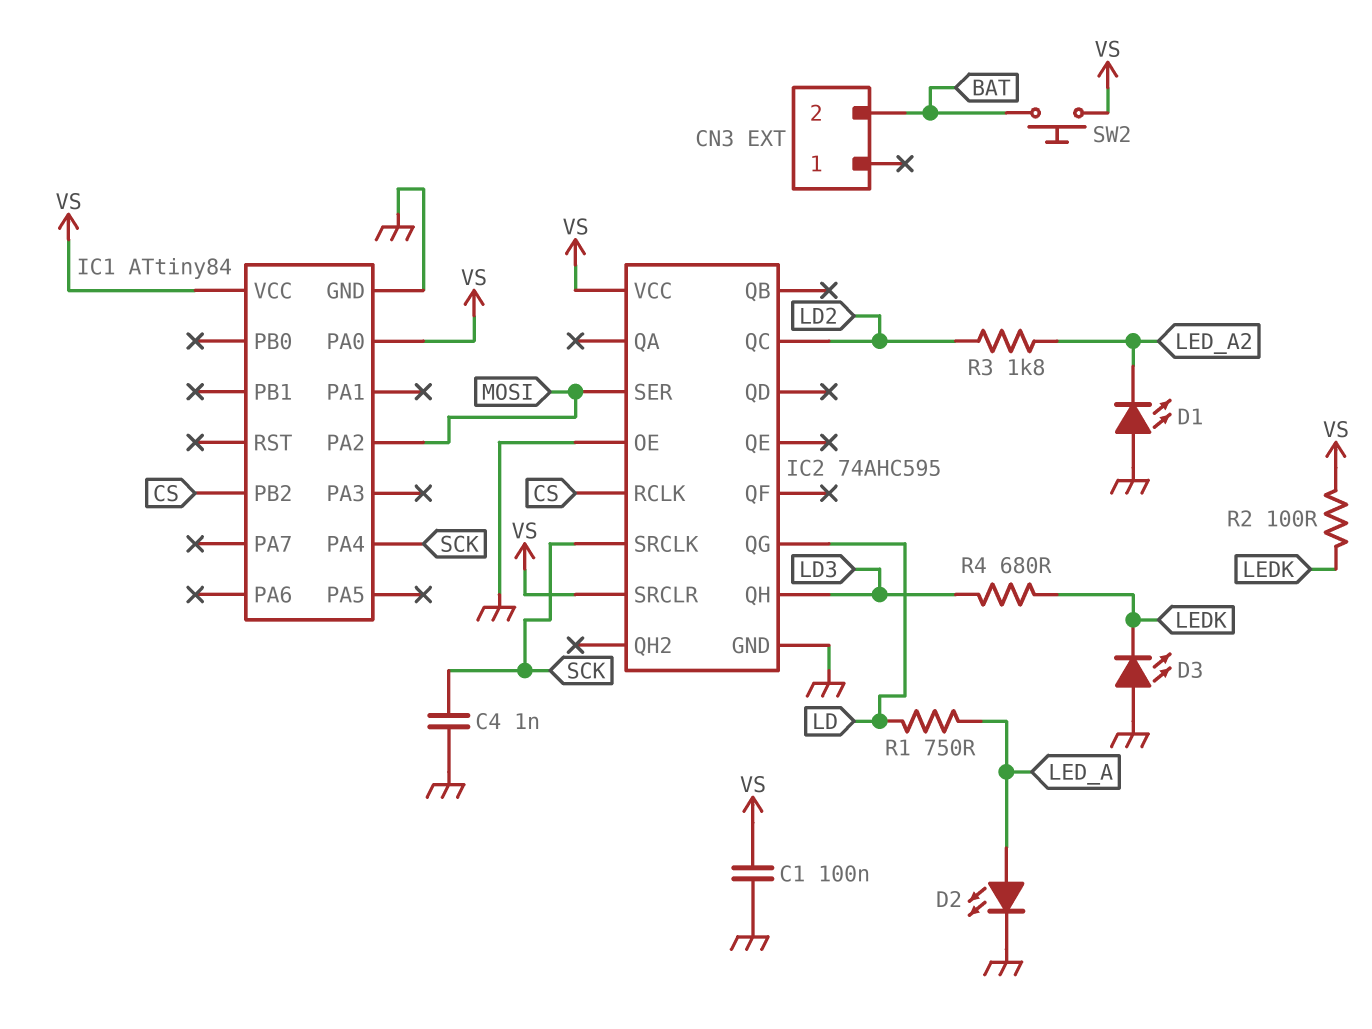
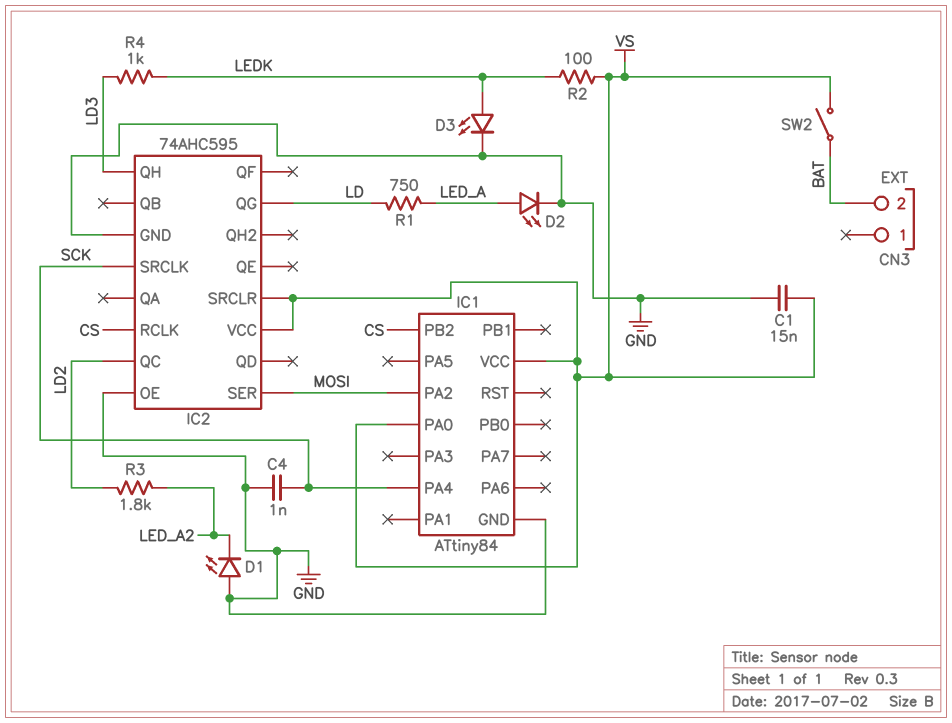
C1: 100nF (GND, VS) -> 15nF (GND, VS)
D3: LED (A GND, K LEDK) -> LED (A LEDK, K GND)
R4: 680 (LD3, LEDK) -> 1k (LD3, LEDK)
SW2: button (BAT, VS) -> switch (BAT, VS)

